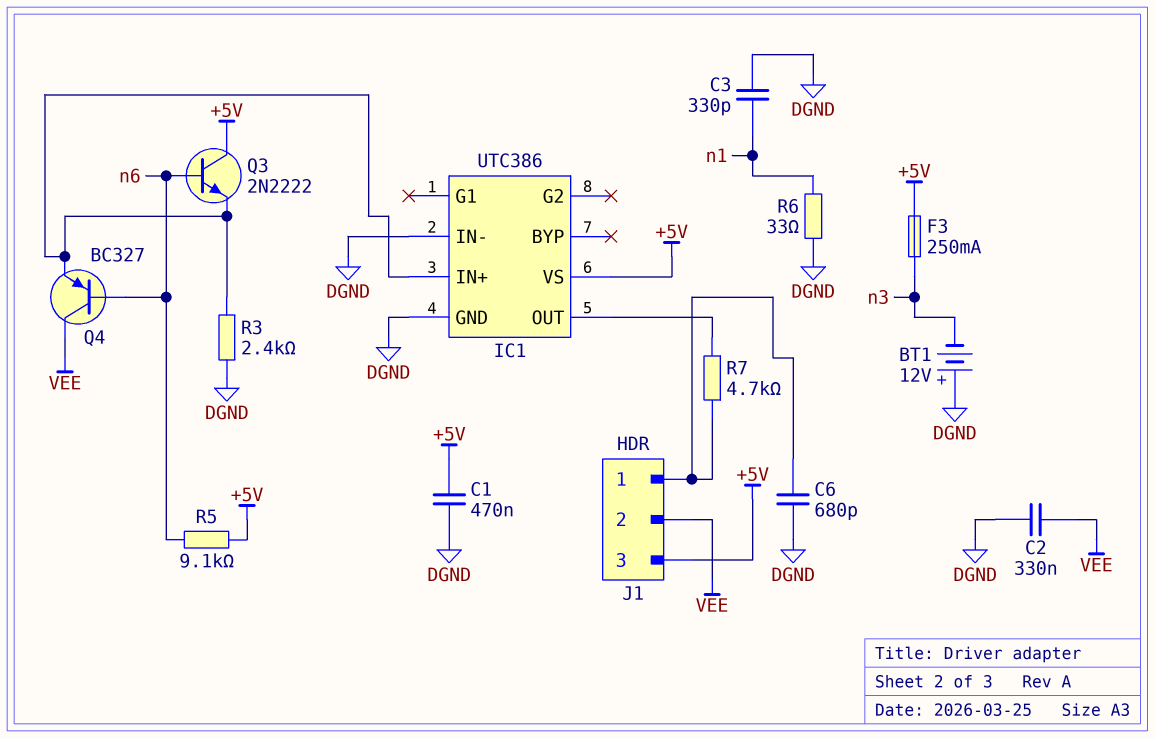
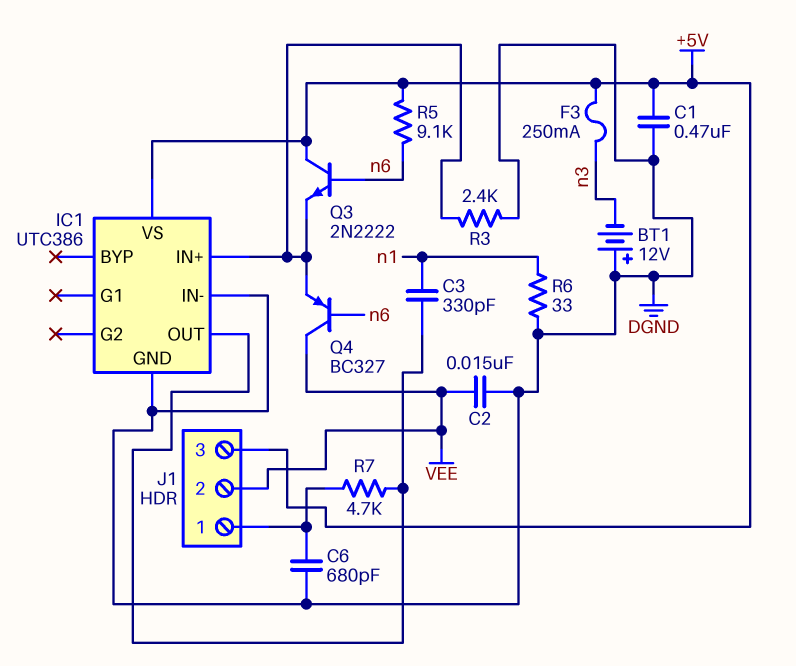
C2: 330nF (DGND, VEE) -> 15nF (DGND, VEE)
C3: 330pF (DGND, n1) -> 330pF (IC1/OUT, n1)

